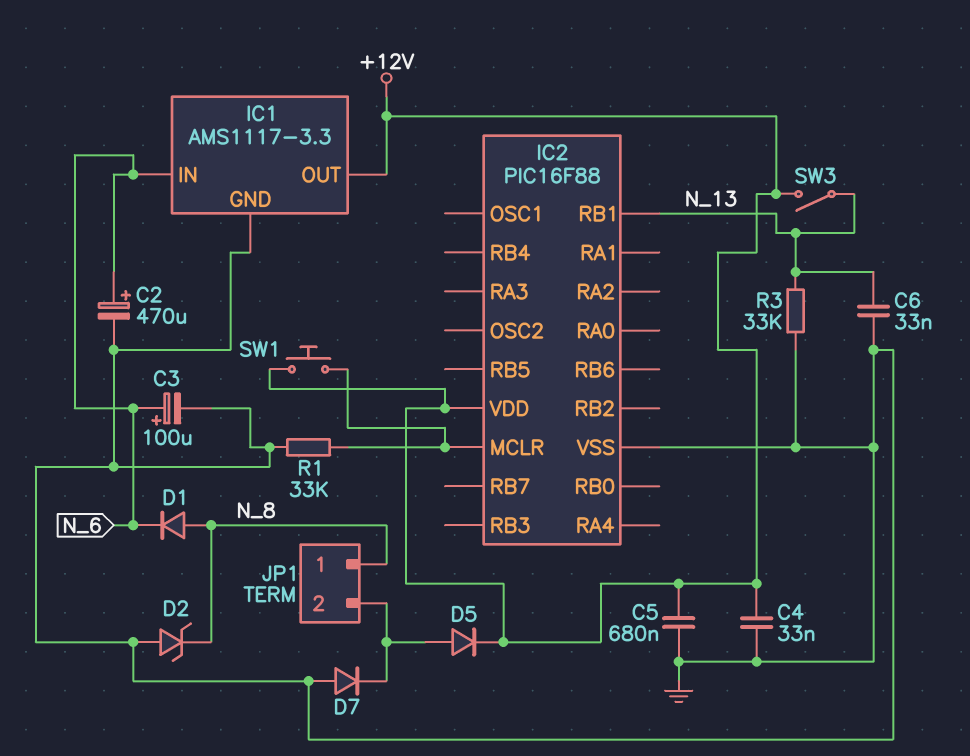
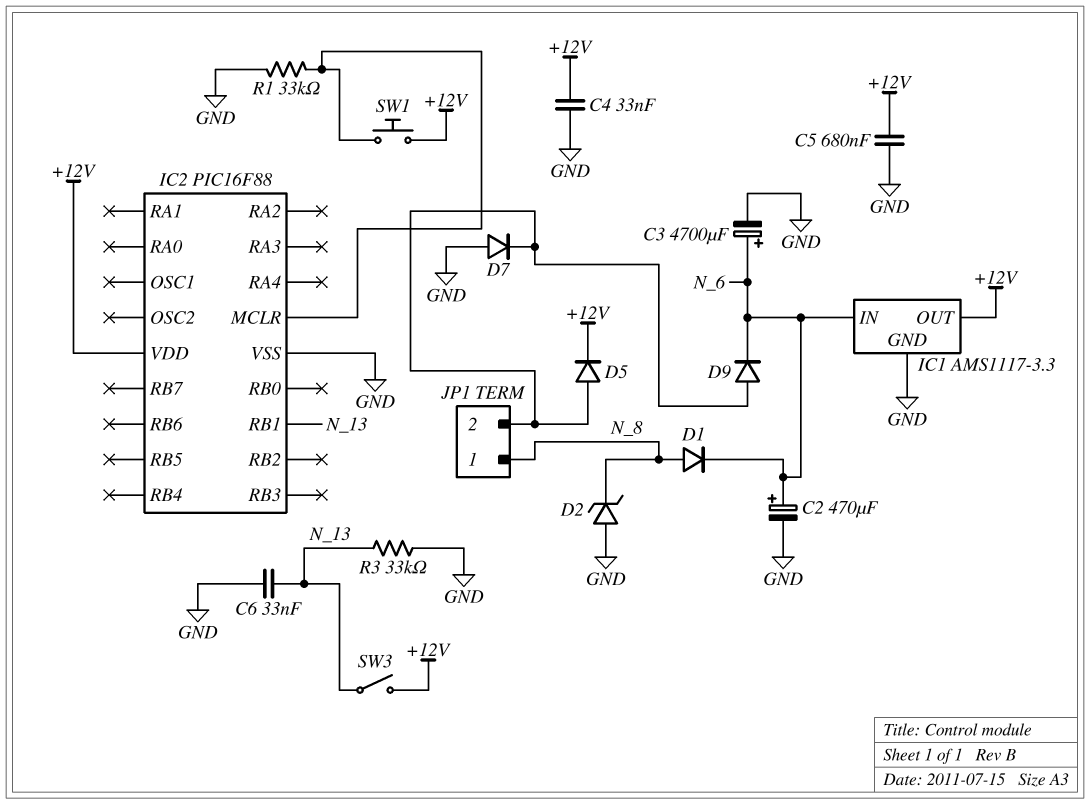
C3: 100uF (plus N_6, minus GND) -> 4700uF (plus N_6, minus GND)
D9: none -> diode (A JP1/2, K N_6)

